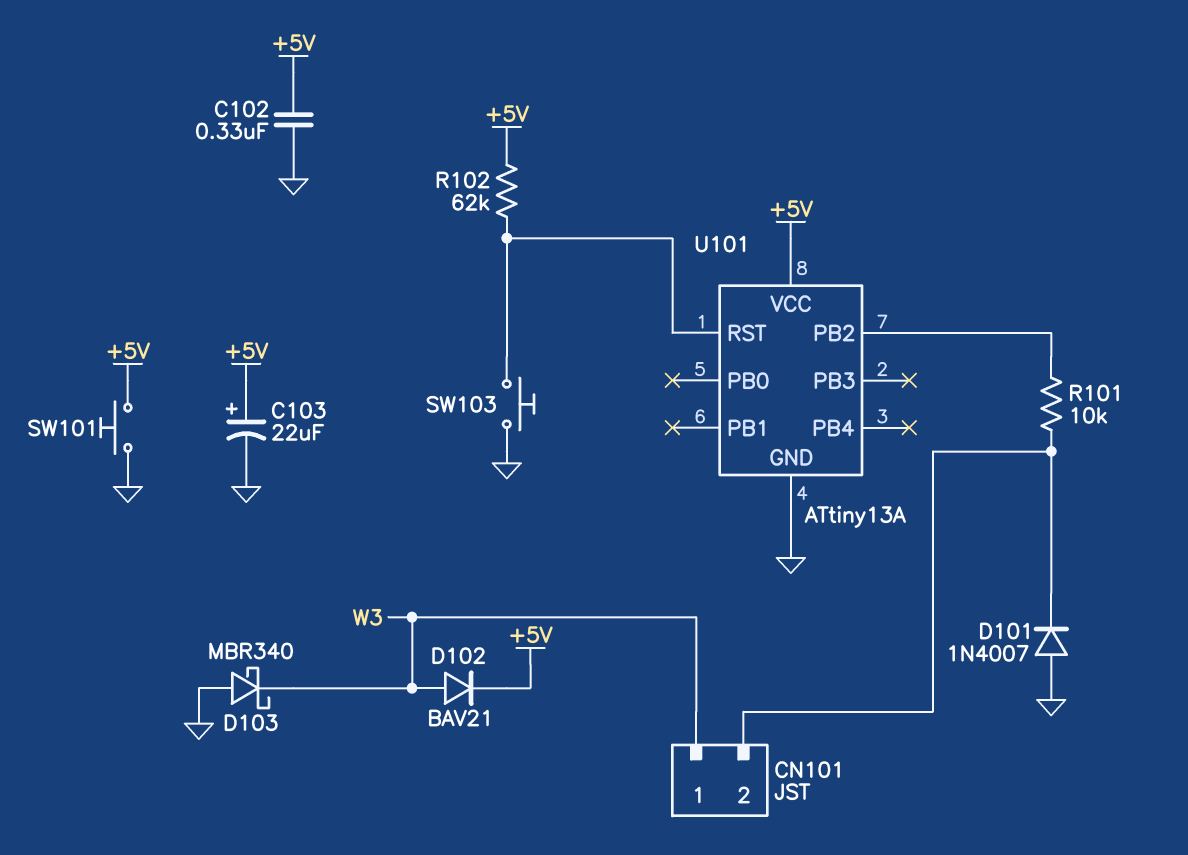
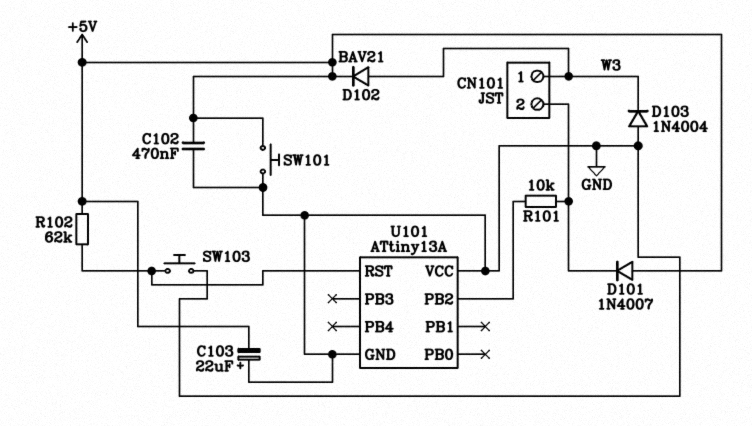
C102: 330nF (+5V, GND) -> 470nF (+5V, GND)
C103: 22uF (plus +5V, minus GND) -> 22uF (plus GND, minus +5V)
D101: diode 1N4007 (A GND, K CN101/2) -> diode 1N4007 (A +5V, K CN101/2)
D103: schottky MBR340 (A GND, K W3) -> diode 1N4004 (A GND, K W3)
U101 pin VCC: +5V -> GND

